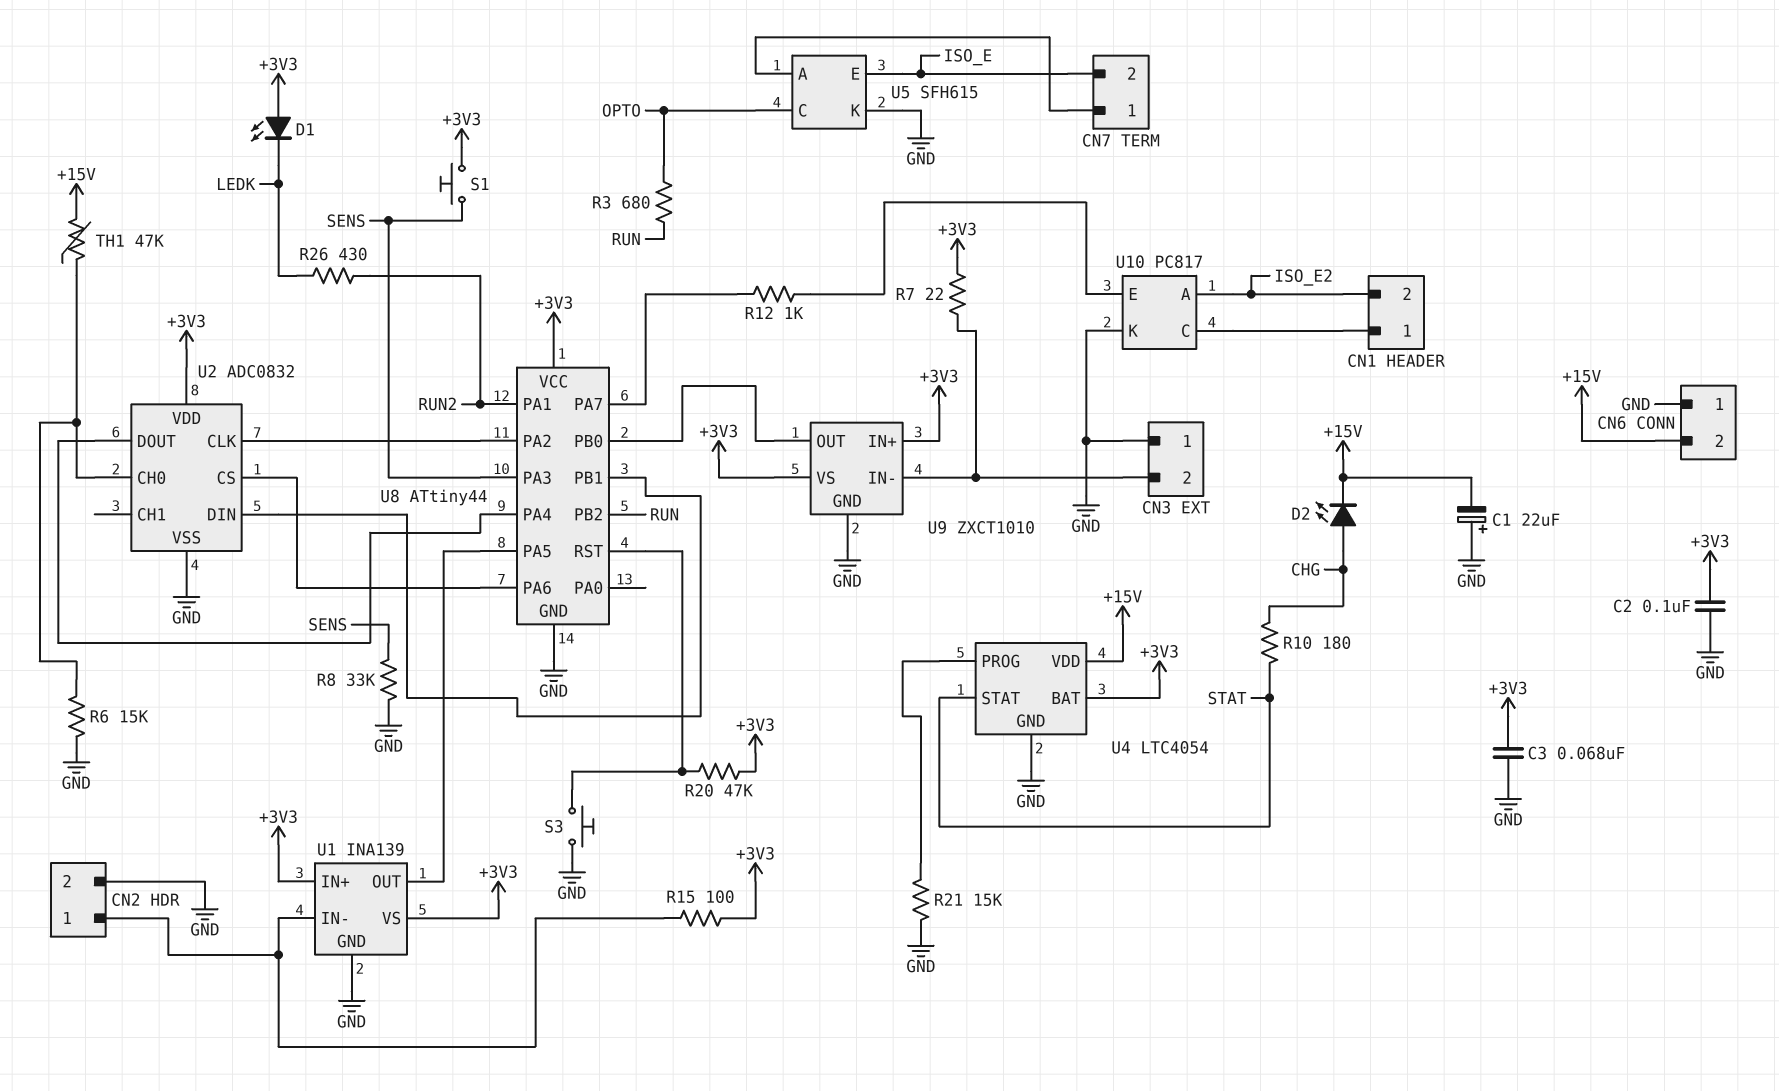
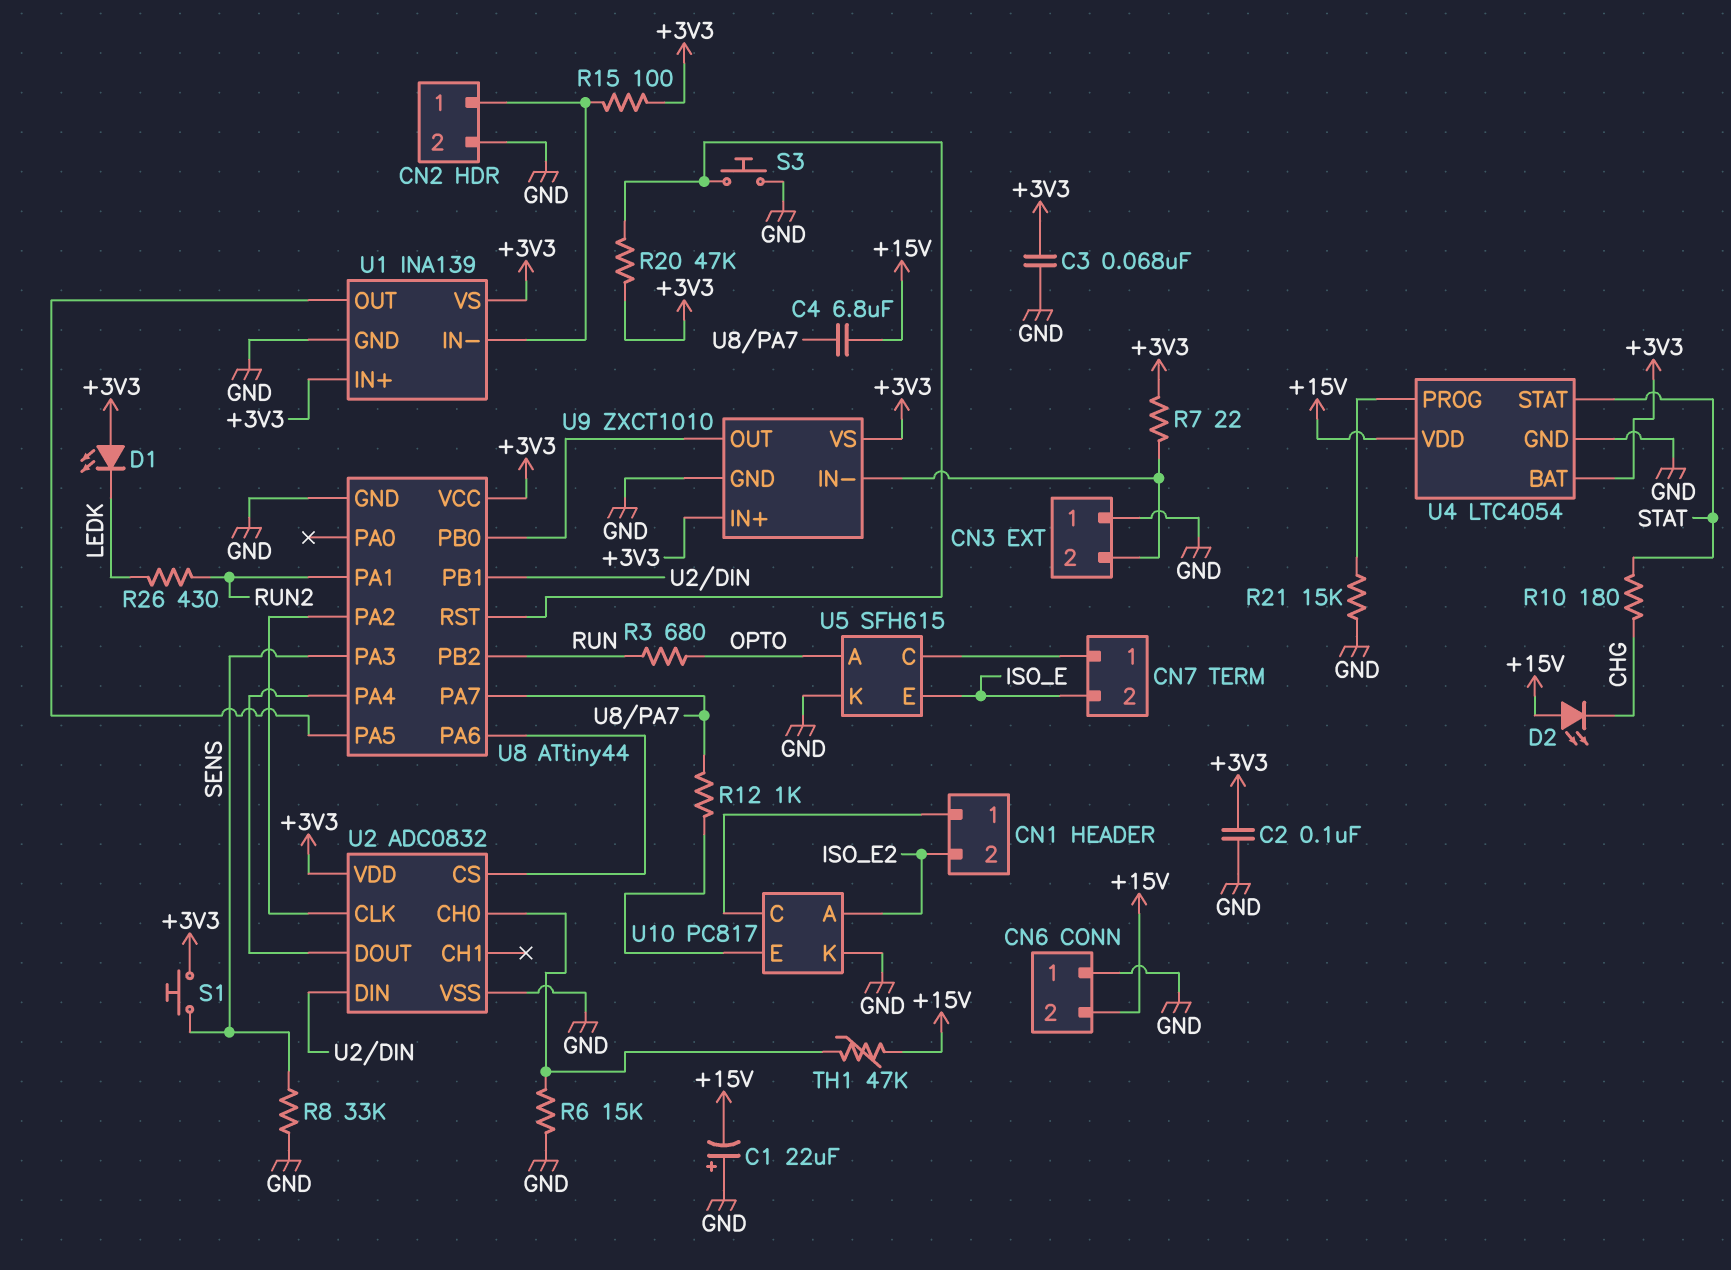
C4: none -> 6.8uF (+15V, U8/PA7)
D2: LED (A CHG, K +15V) -> LED (A +15V, K CHG)
U5 pin A: CN7/1 -> OPTO
U5 pin C: OPTO -> CN7/1

